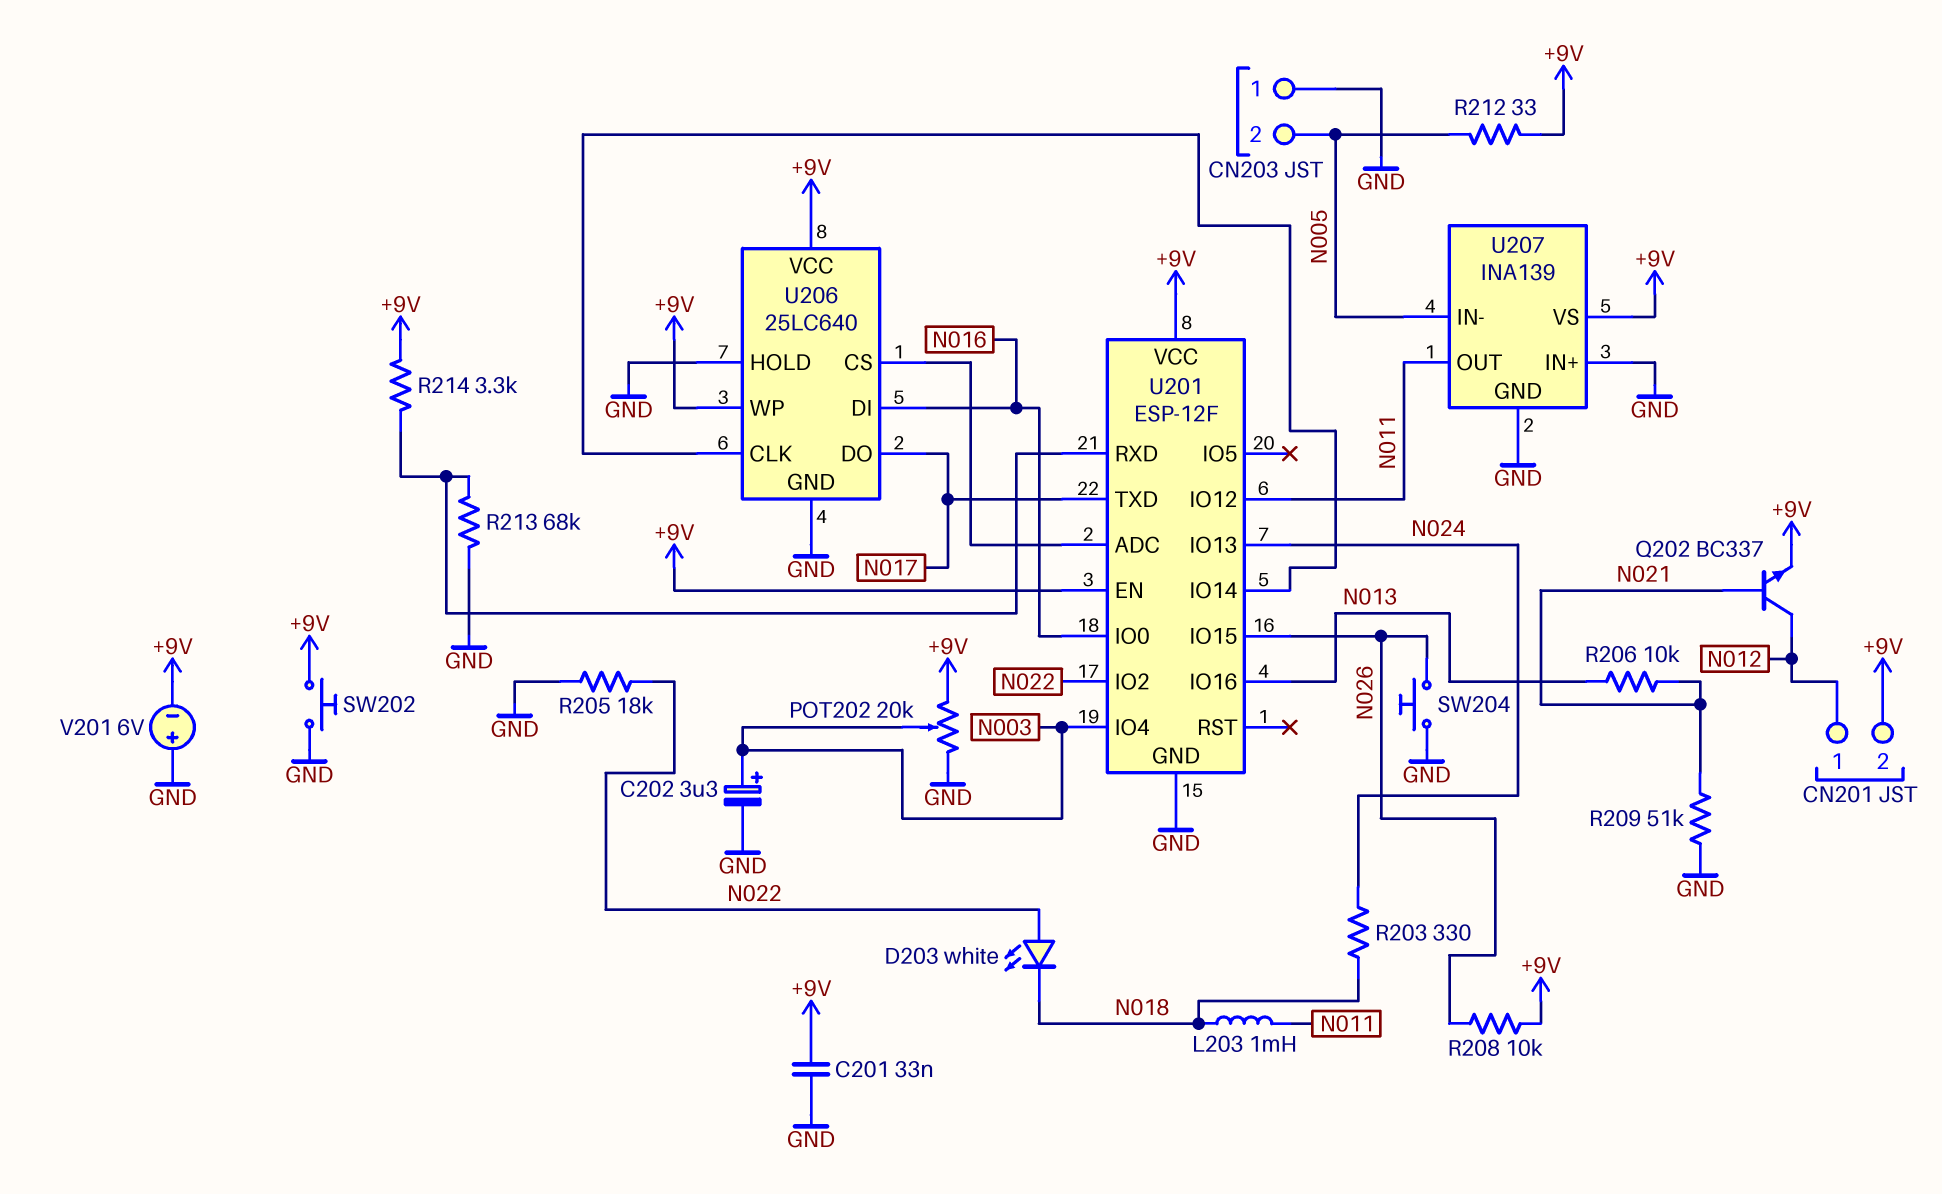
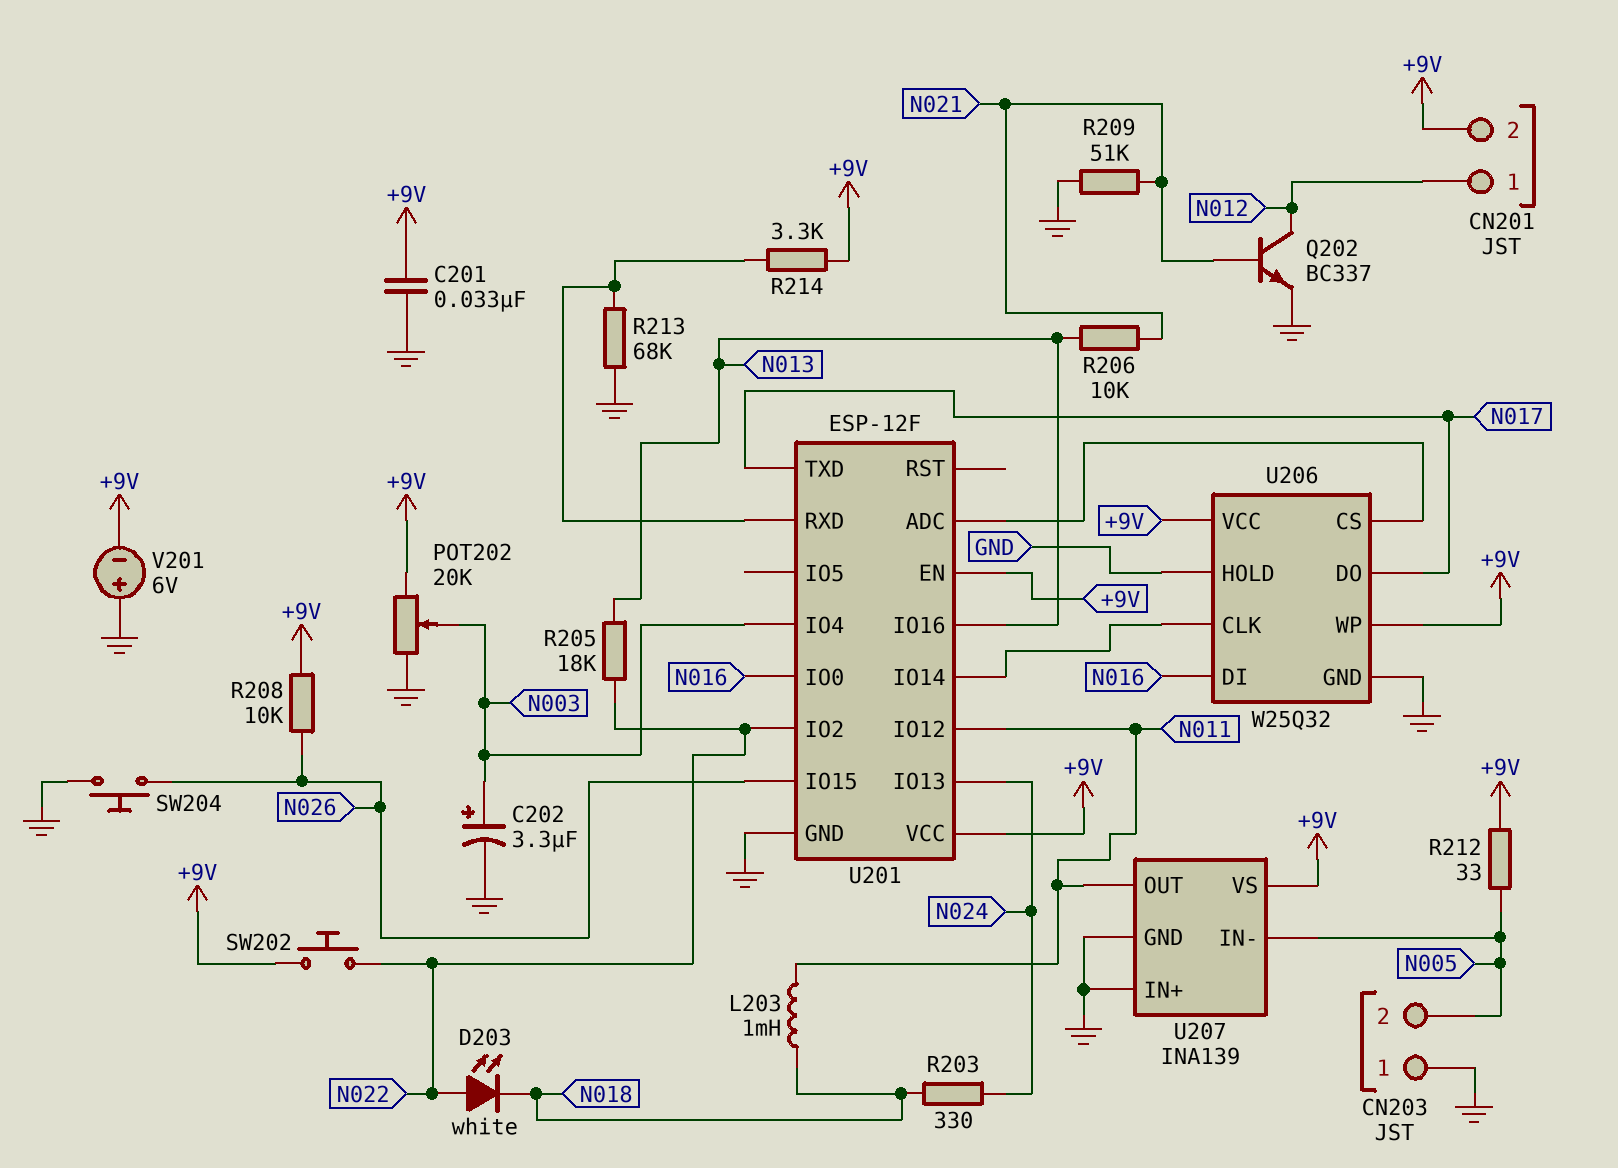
Q202: NPN BC337 (B N021, C N012, E +9V) -> NPN BC337 (B N021, C N012, E GND)
R205: 18k (GND, N022) -> 18k (N013, N022)
SW202: button (+9V, GND) -> button (+9V, N022)
U206: 25LC640 -> W25Q32

